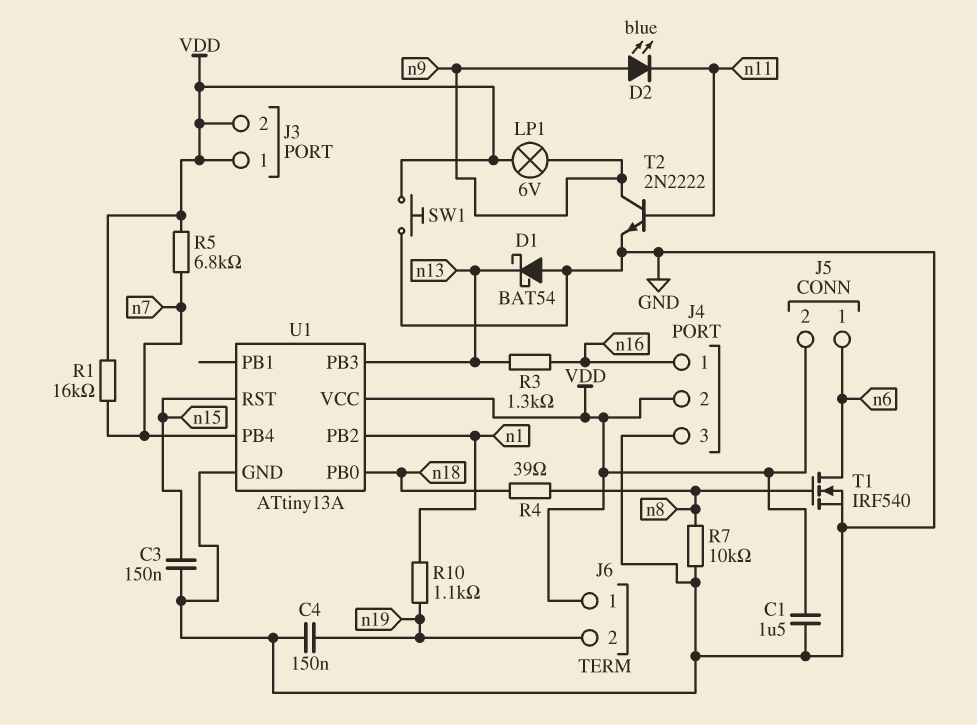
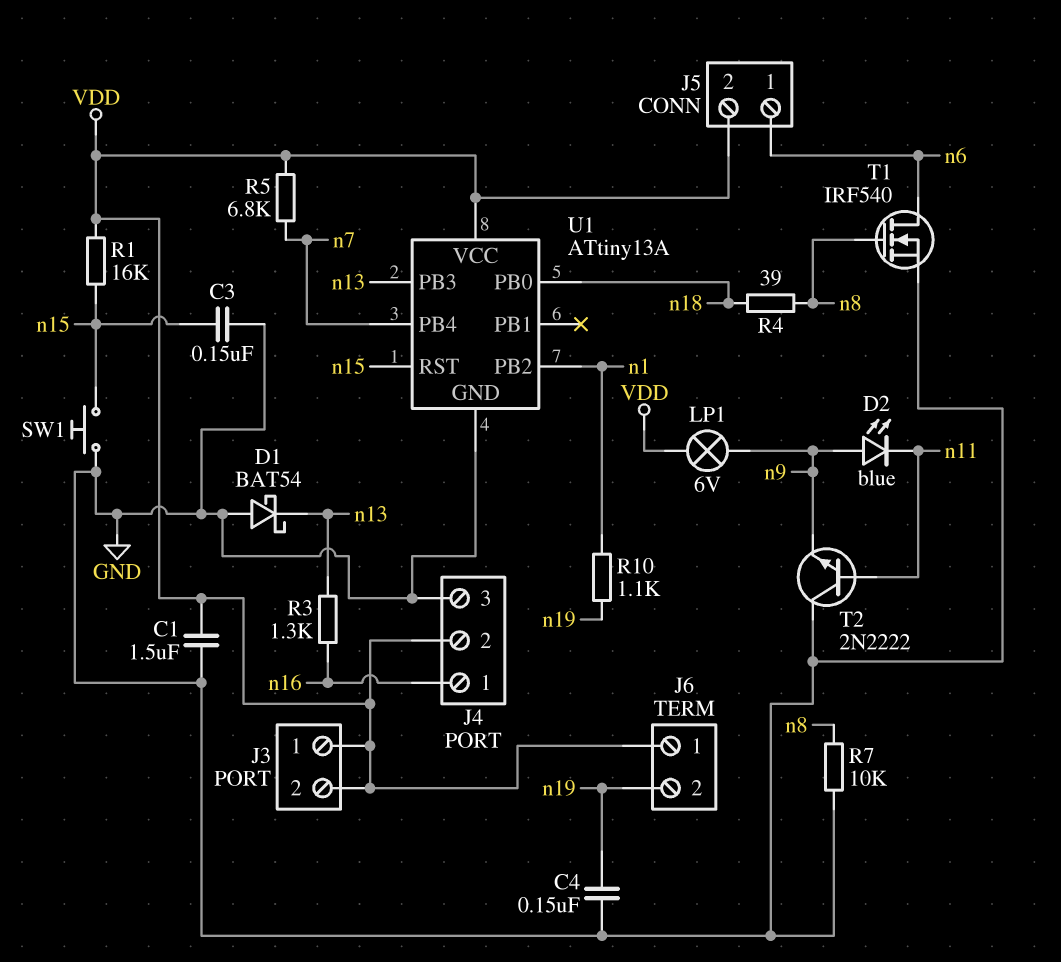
R1: 16k (VDD, n7) -> 16k (VDD, n15)
SW1: button (GND, VDD) -> button (GND, n15)
T2: NPN 2N2222 (B n11, C n9, E GND) -> NPN 2N2222 (B n11, C GND, E n9)

